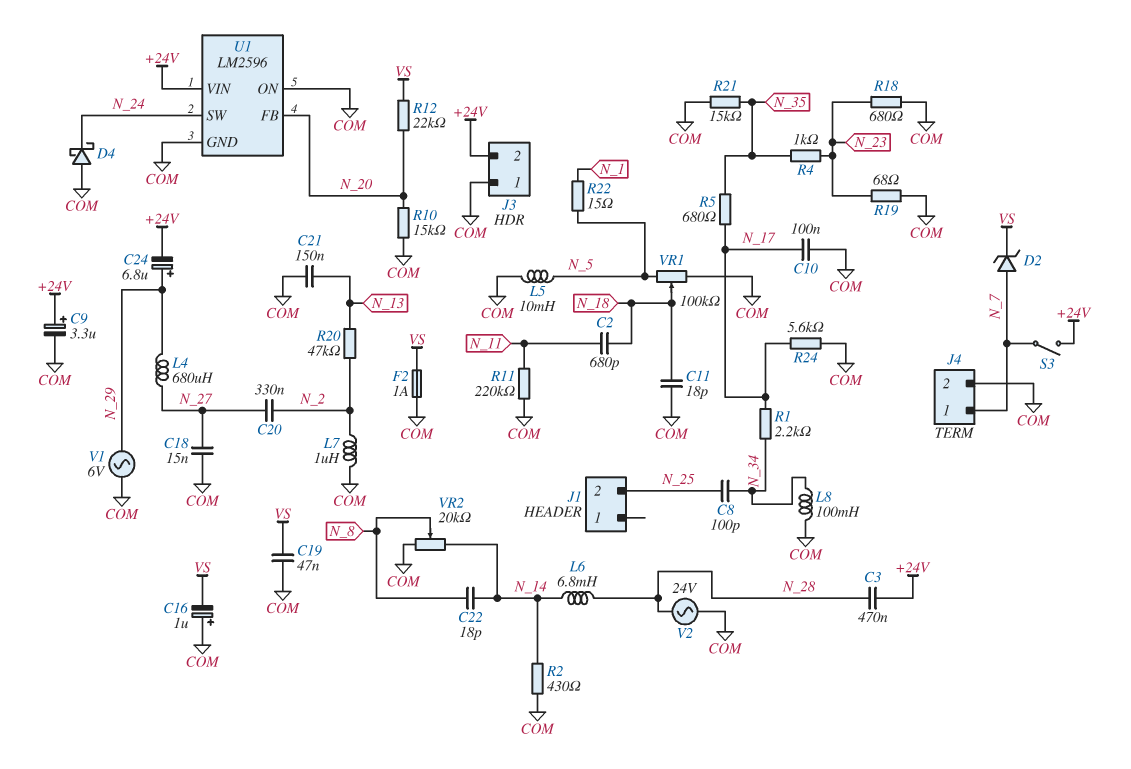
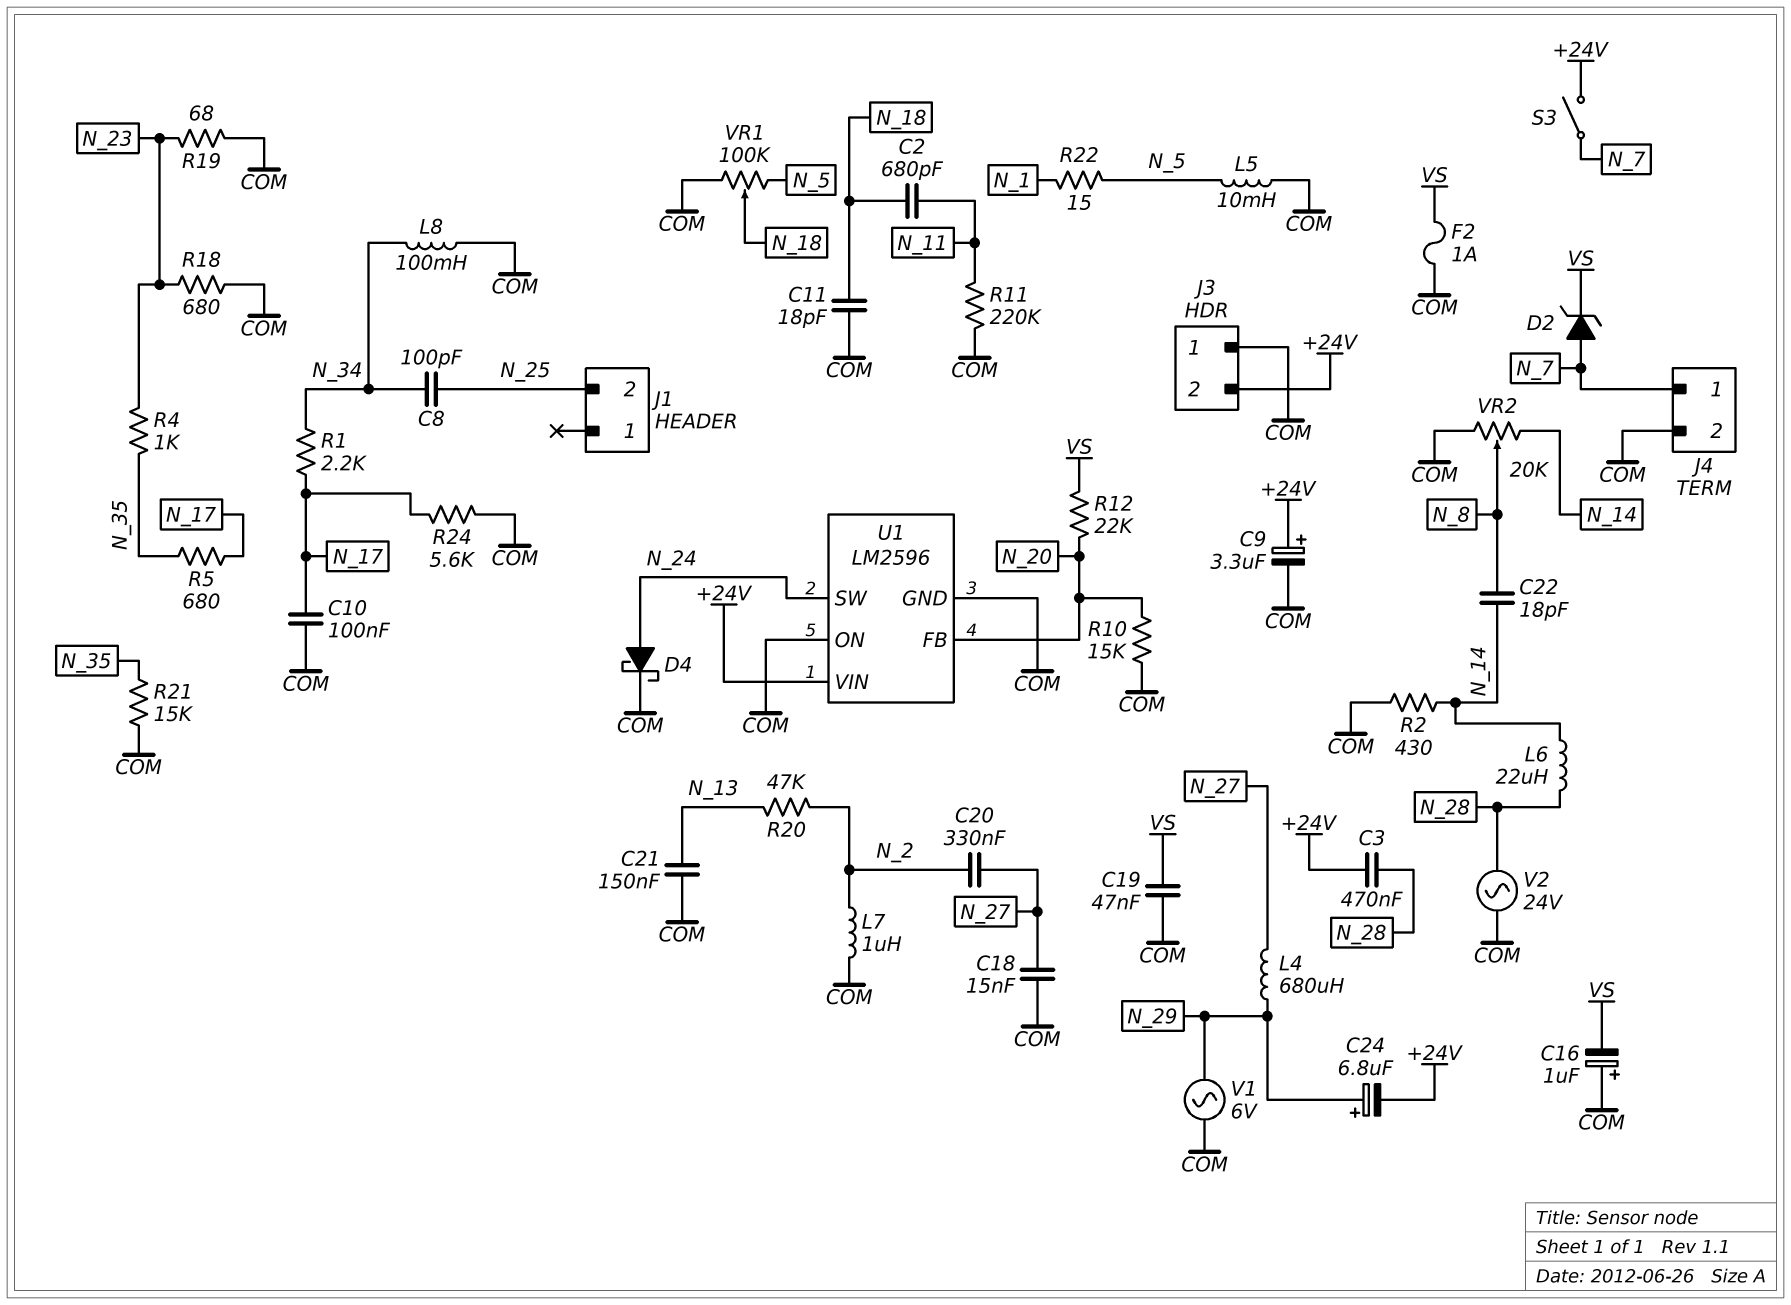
D4: schottky (A COM, K N_24) -> schottky (A N_24, K COM)
L6: 6.8mH (N_14, N_28) -> 22uH (N_14, N_28)

